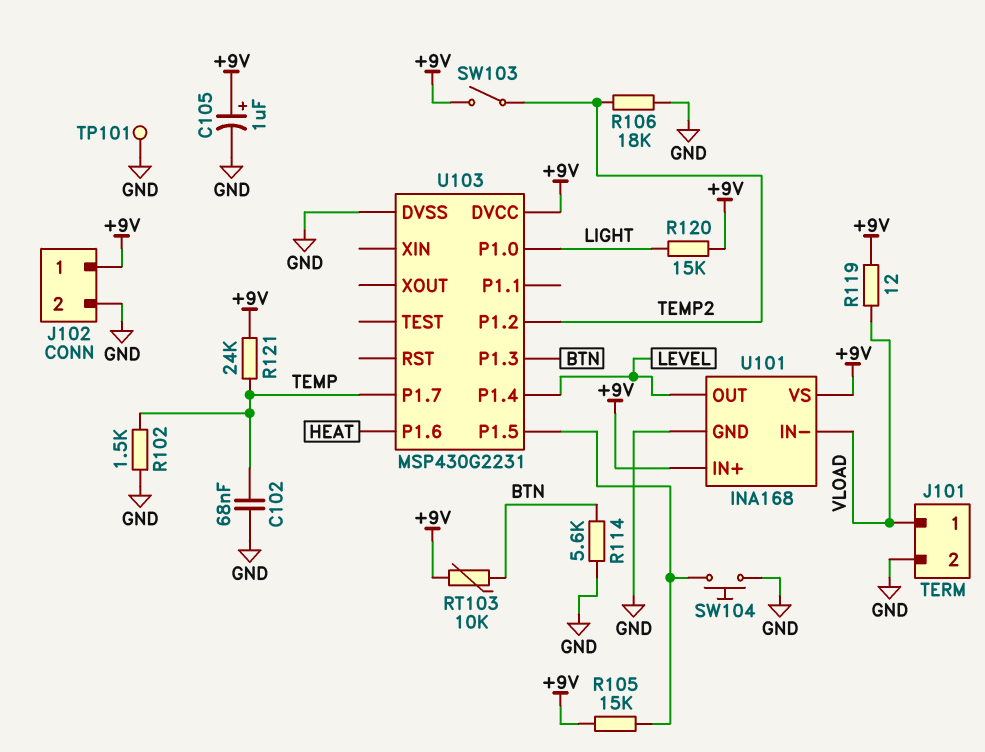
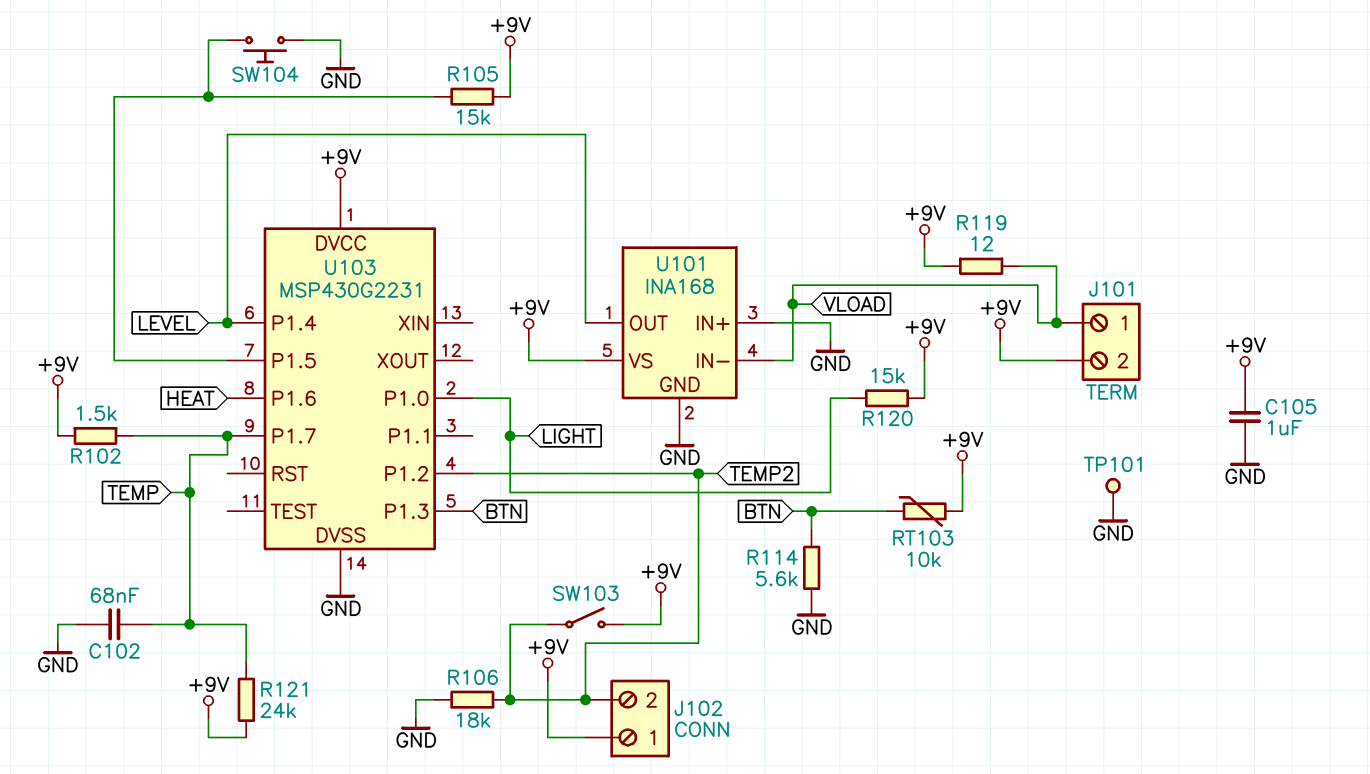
C105: 1uF (plus +9V, minus GND) -> 1uF (+9V, GND)
J101 pin 2: GND -> +9V
J102 pin 2: GND -> TEMP2
R102: 1.5k (GND, TEMP) -> 1.5k (+9V, TEMP)
U101 pin IN+: +9V -> GND

